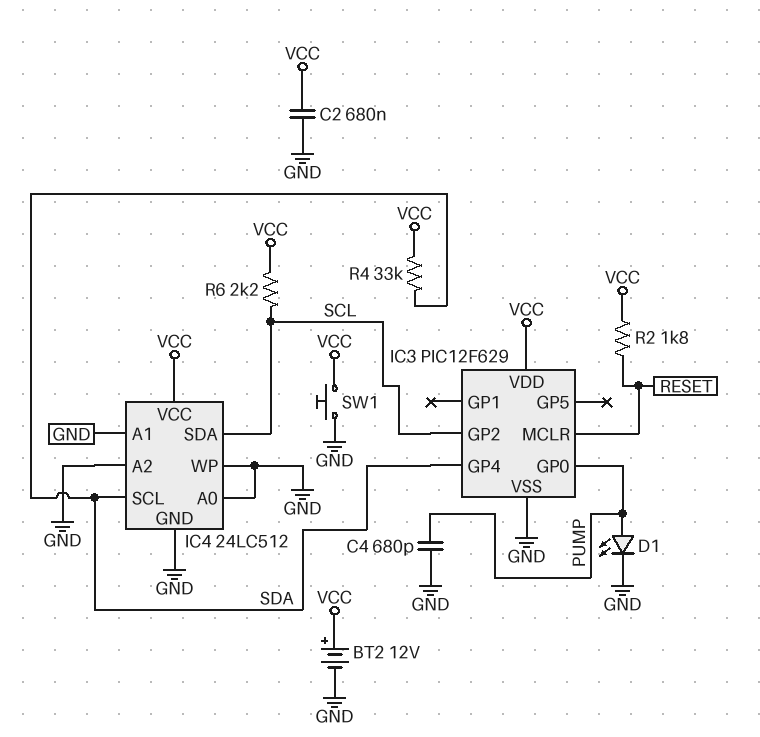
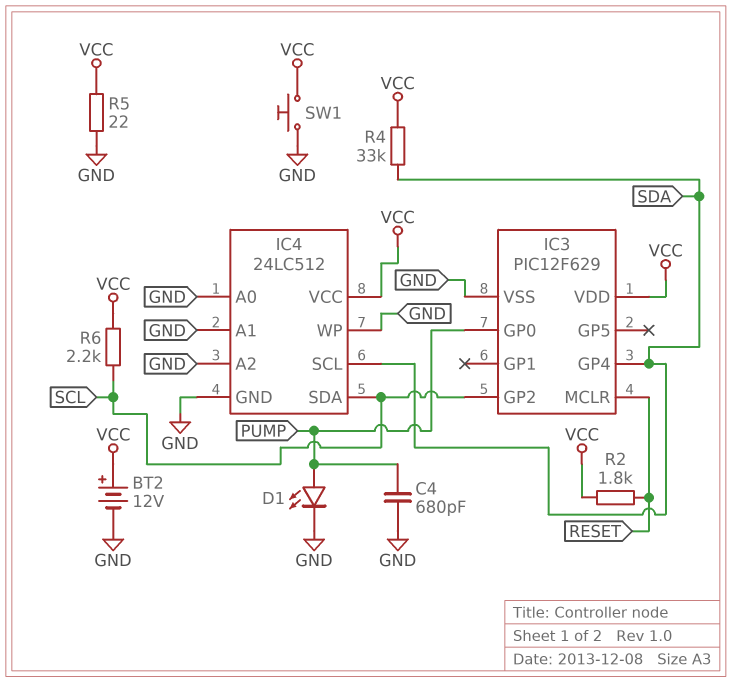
C2: 680nF (GND, VCC) -> none
R5: none -> 22 (GND, VCC)

